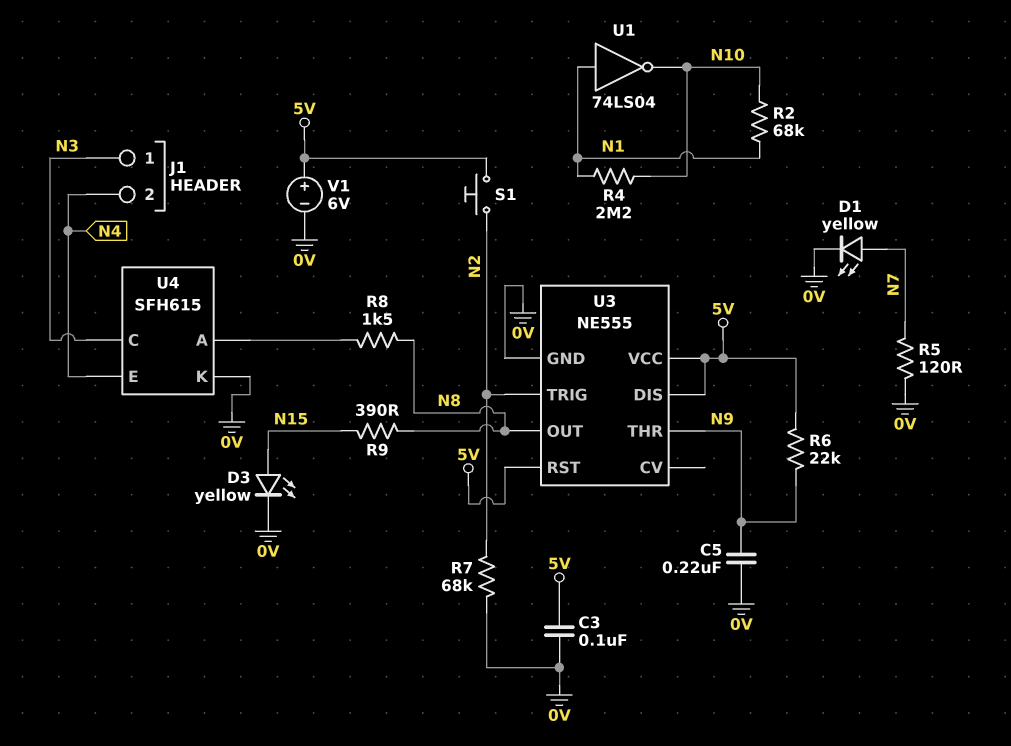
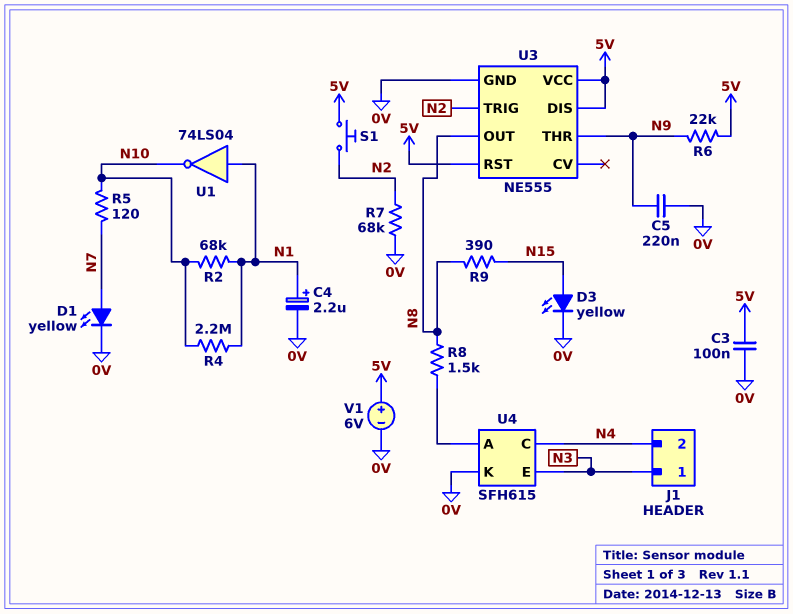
C4: none -> 2.2uF (plus N1, minus 0V)
R5: 120 (0V, N7) -> 120 (N7, N10)
U4 pin C: N3 -> N4
U4 pin E: N4 -> N3

